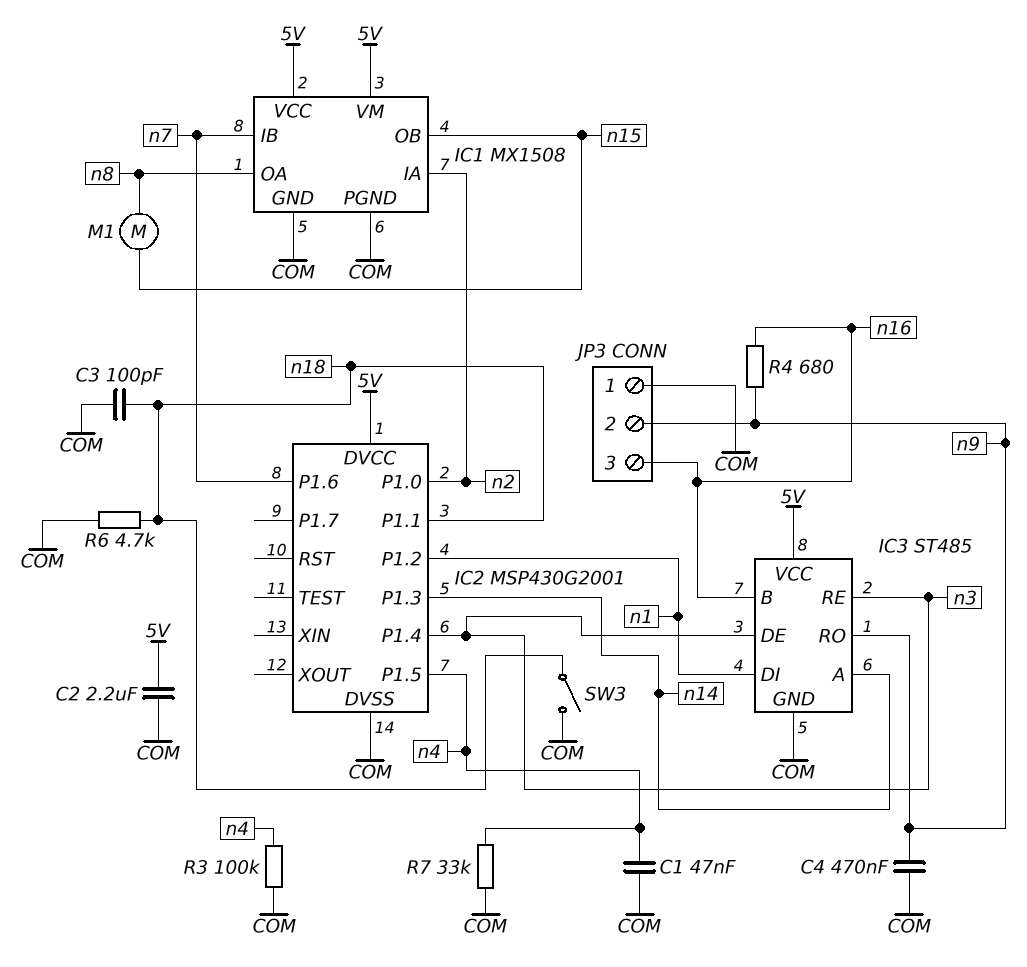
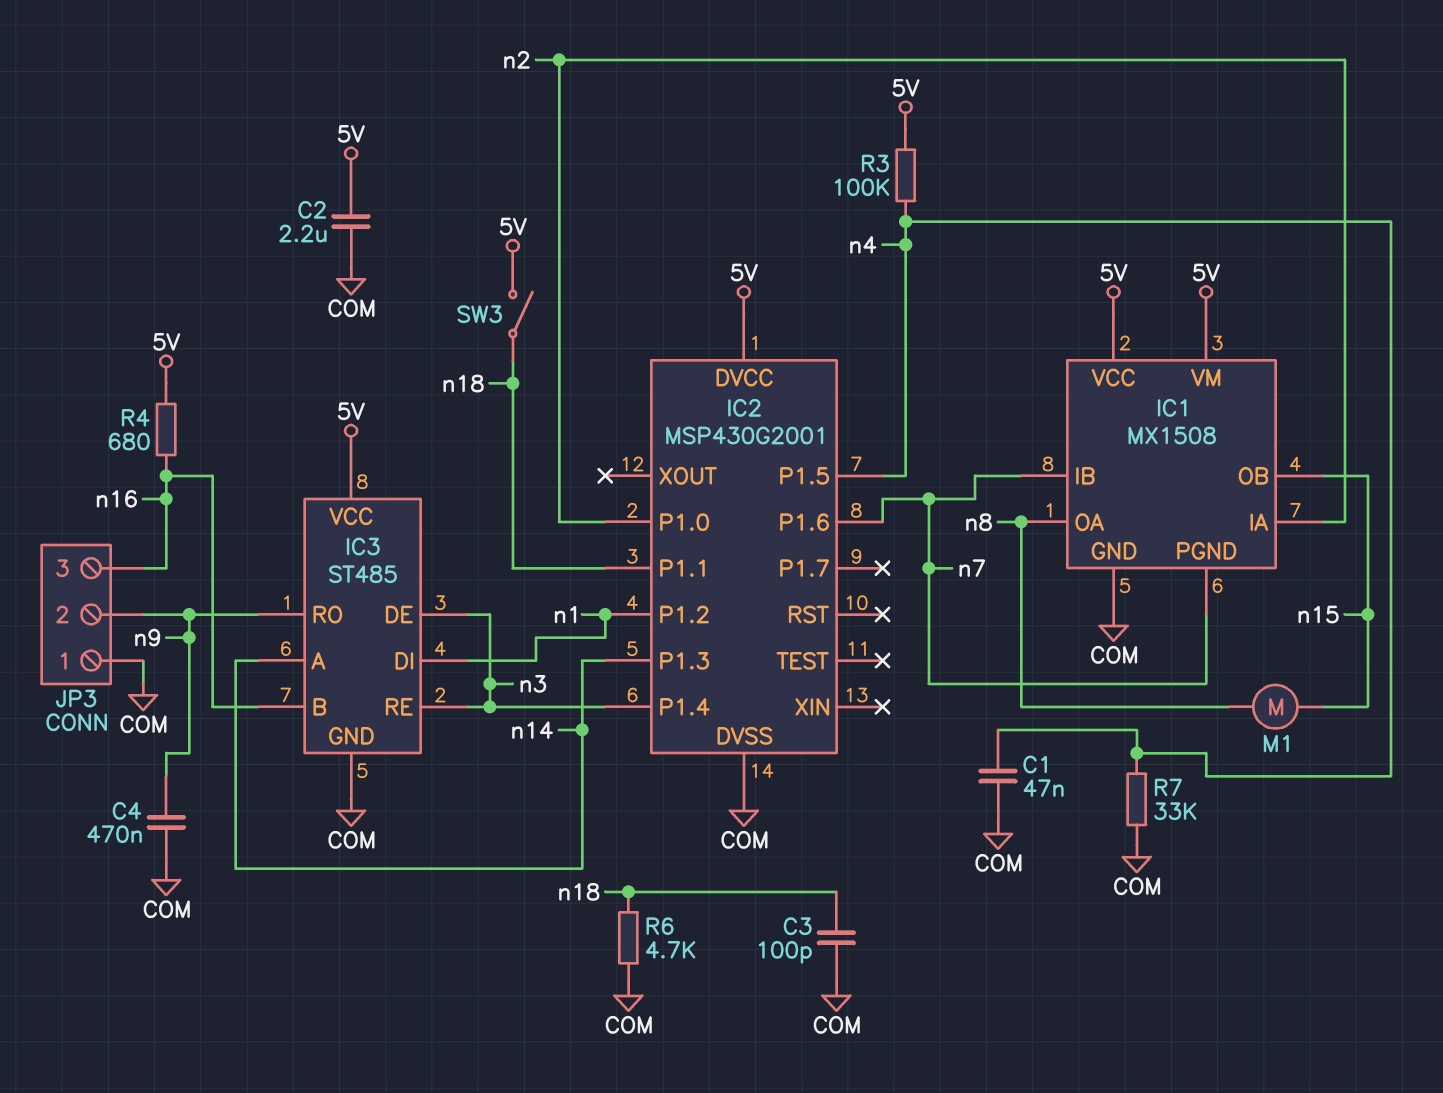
IC1 pin PGND: COM -> n7
R3: 100k (COM, n4) -> 100k (5V, n4)
R4: 680 (n9, n16) -> 680 (5V, n16)
SW3: switch (COM, n18) -> switch (5V, n18)

